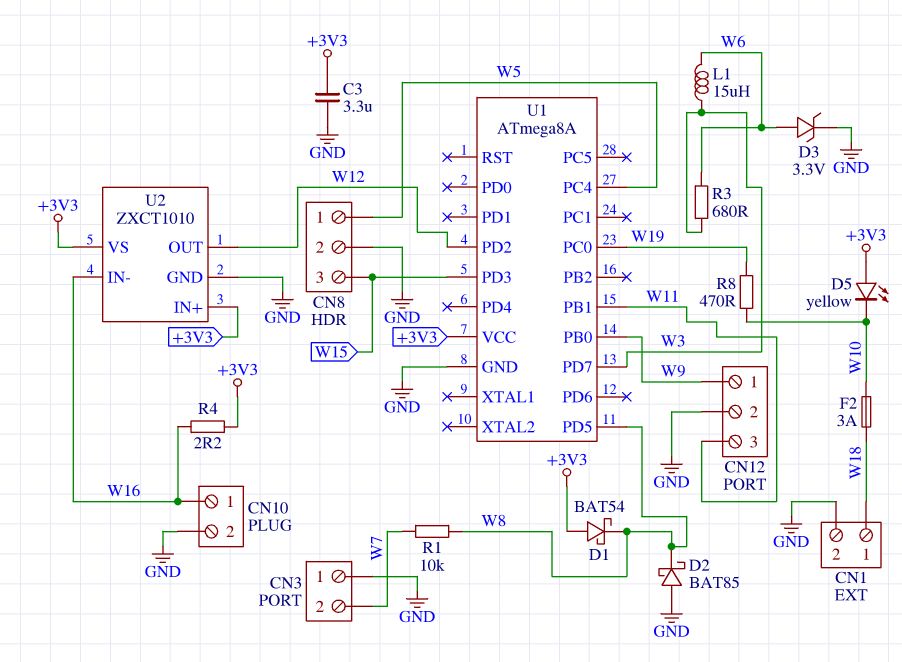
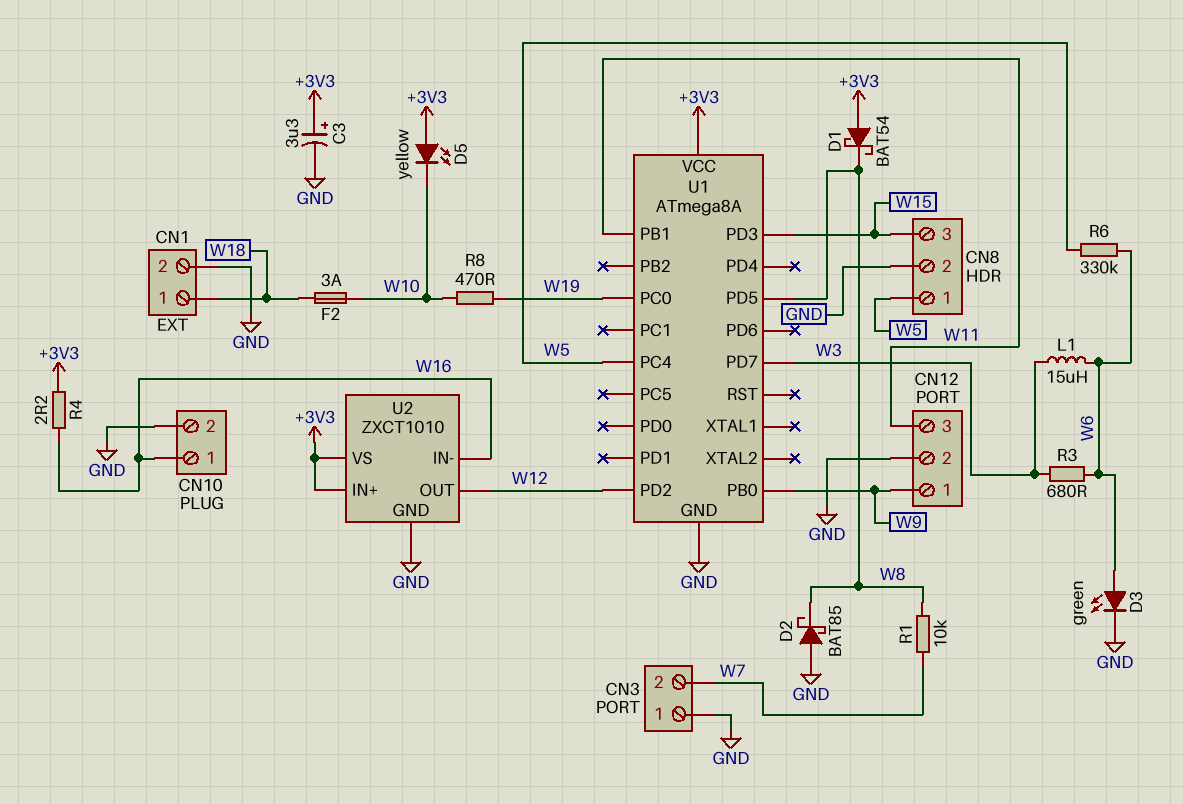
C3: 3.3uF (+3V3, GND) -> 3.3uF (plus +3V3, minus GND)
D3: zener 3.3V (A W6, K GND) -> LED green (A W6, K GND)
R6: none -> 330k (W5, W6)

